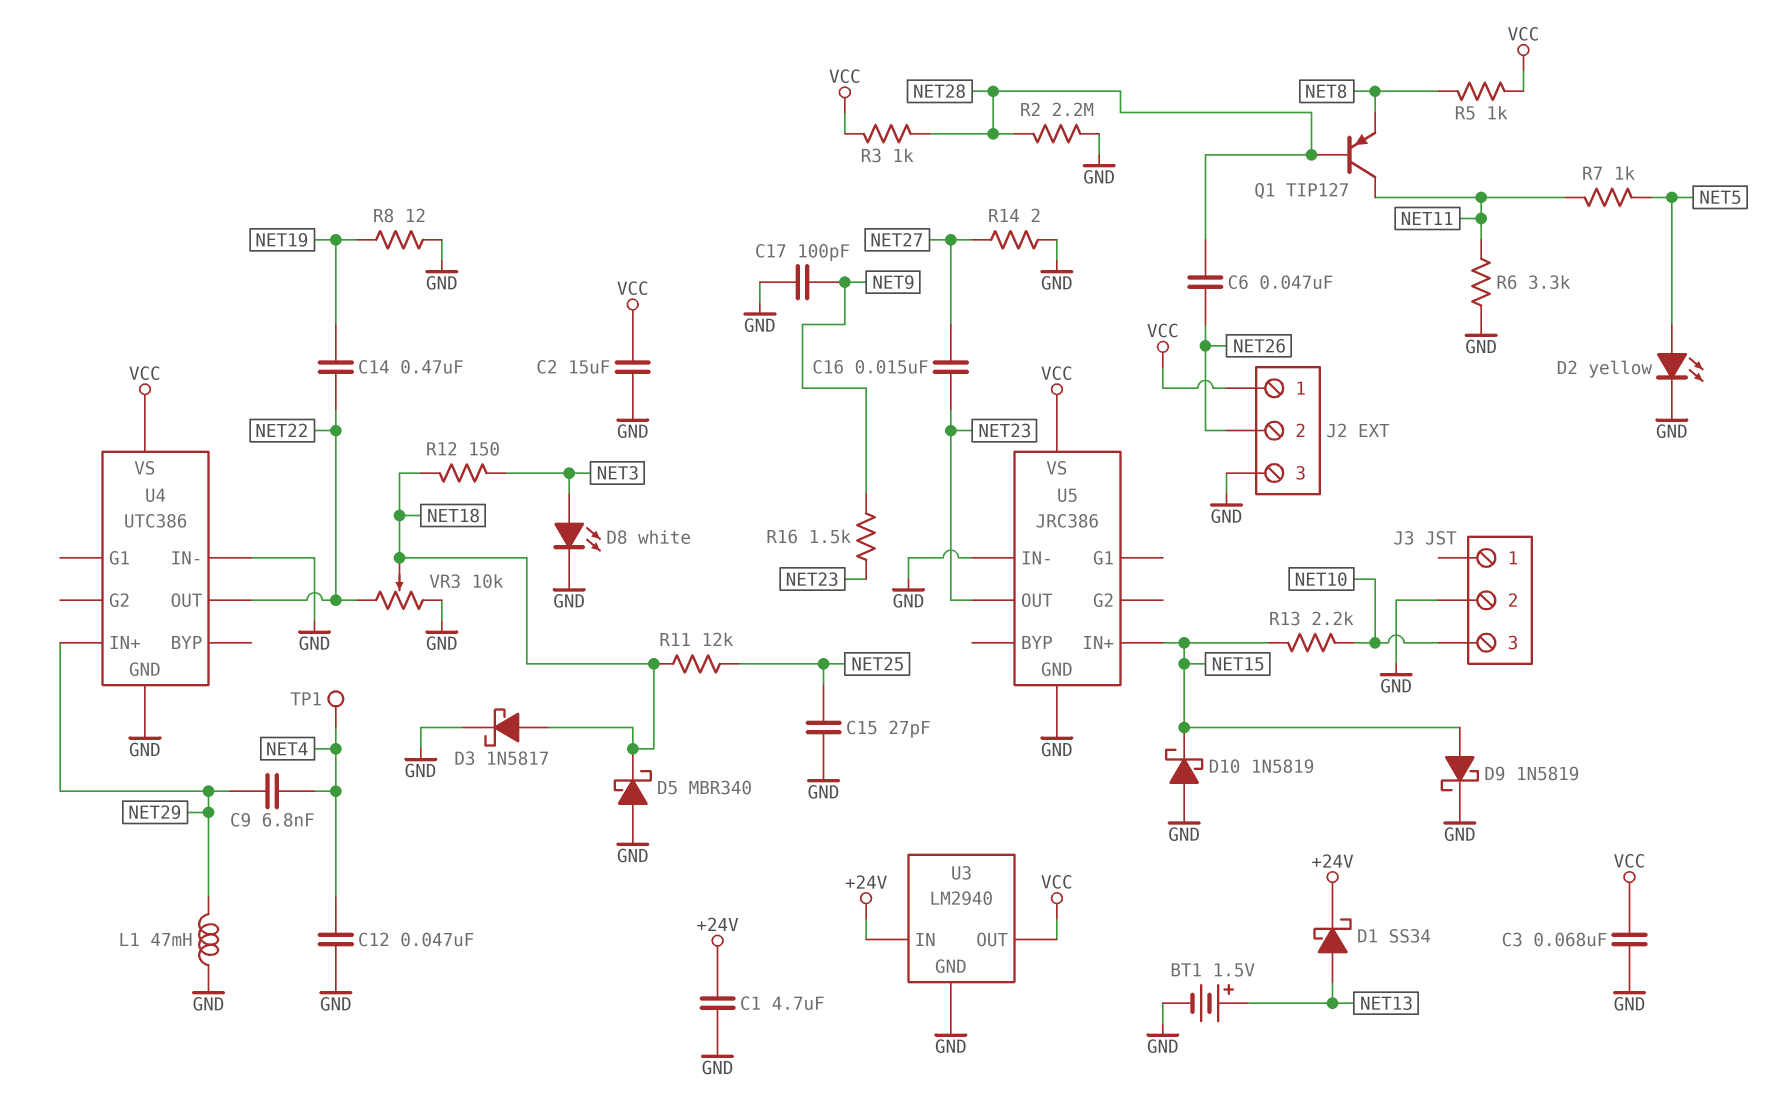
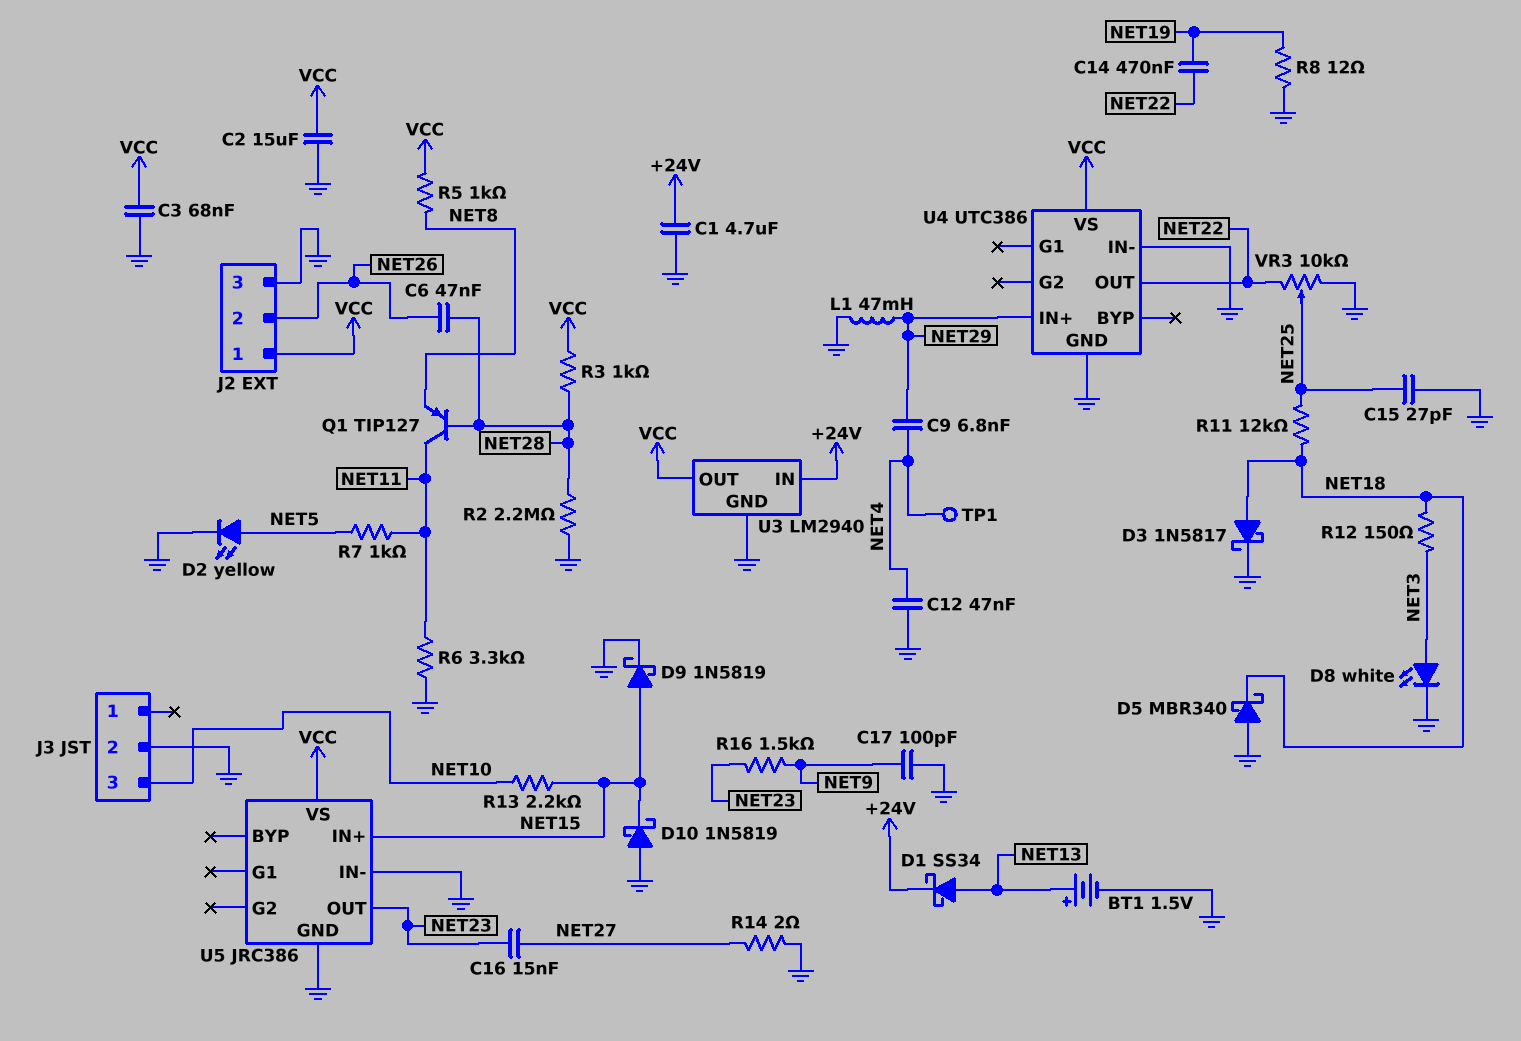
VR3: 10k (GND, NET22, wiper NET18) -> 10k (GND, NET22, wiper NET25)

